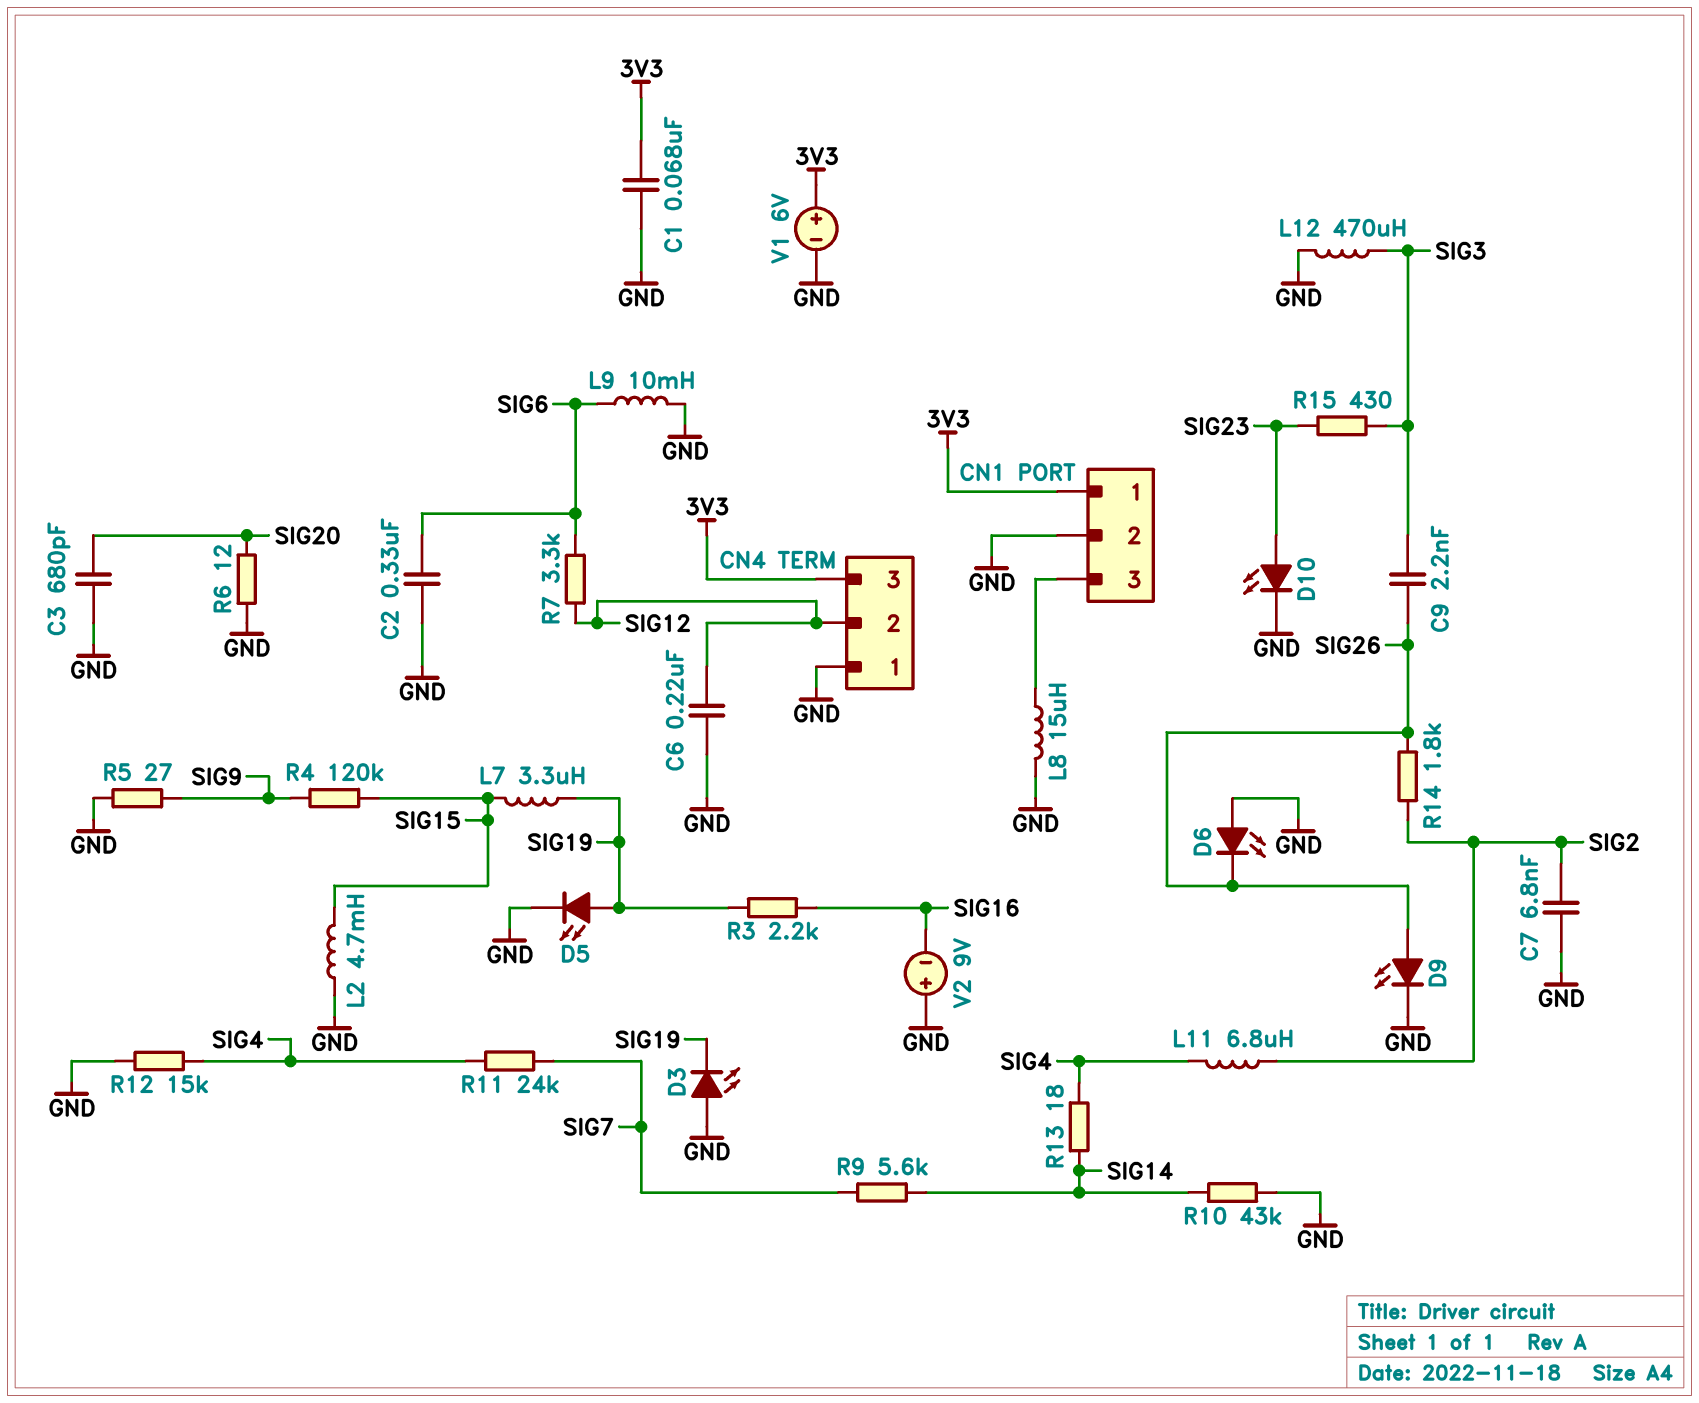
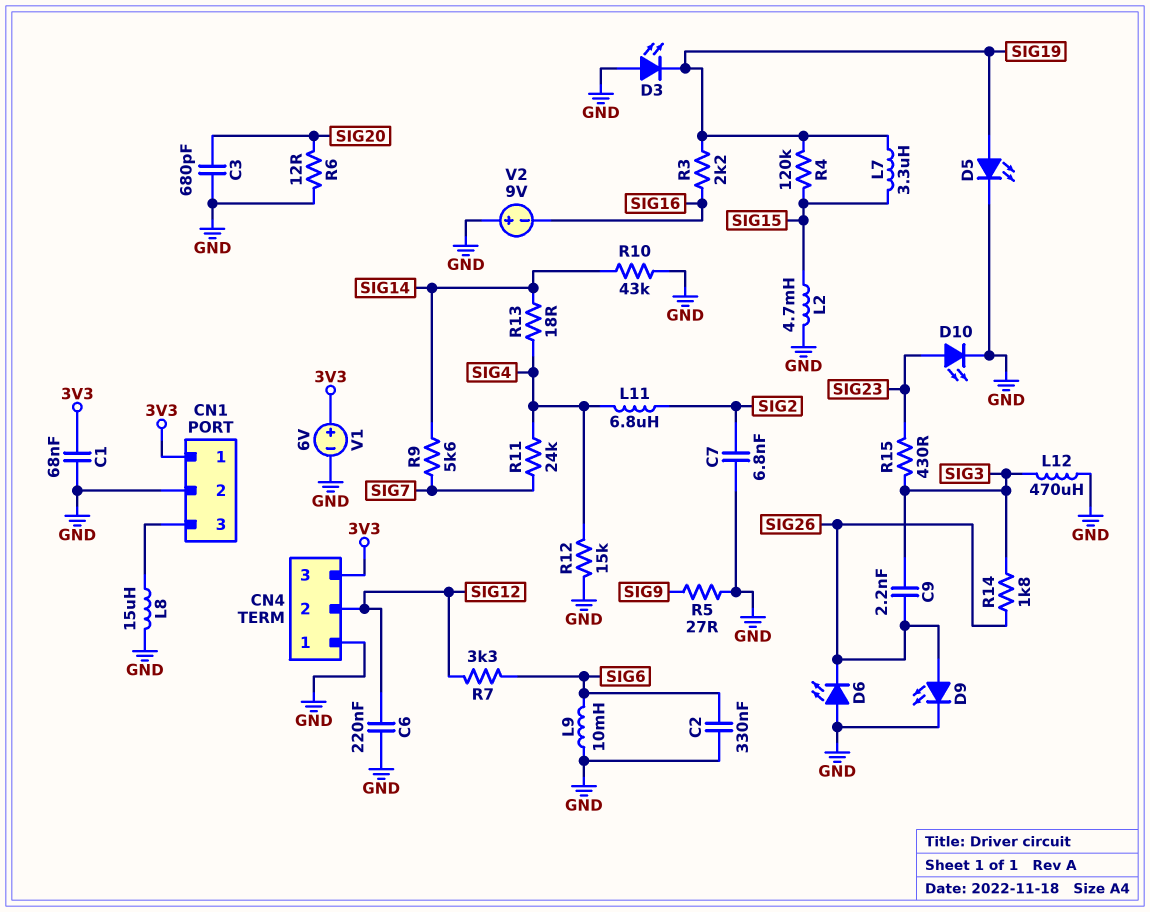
R4: 120k (SIG9, SIG15) -> 120k (SIG15, SIG19)
R14: 1.8k (SIG2, SIG26) -> 1.8k (SIG3, SIG26)

